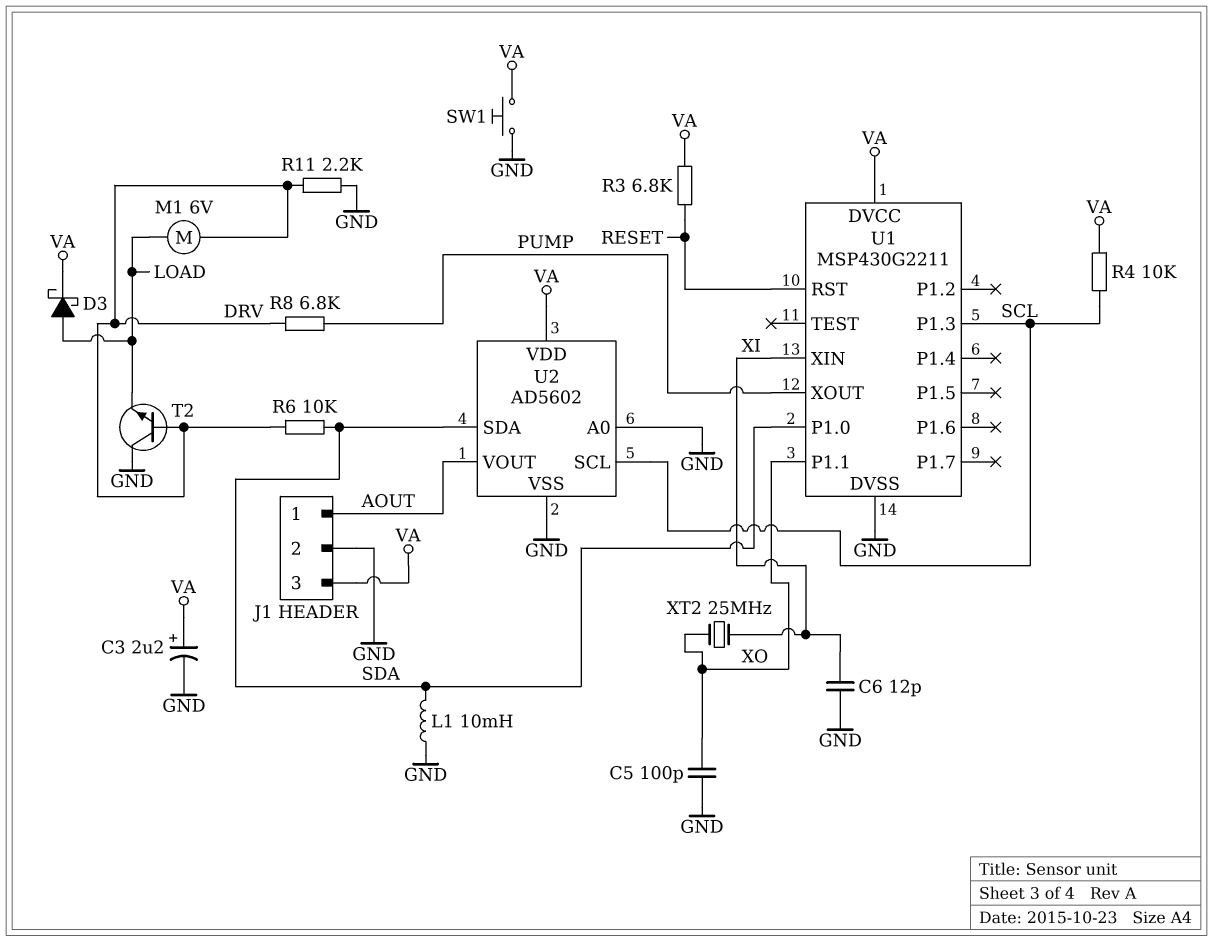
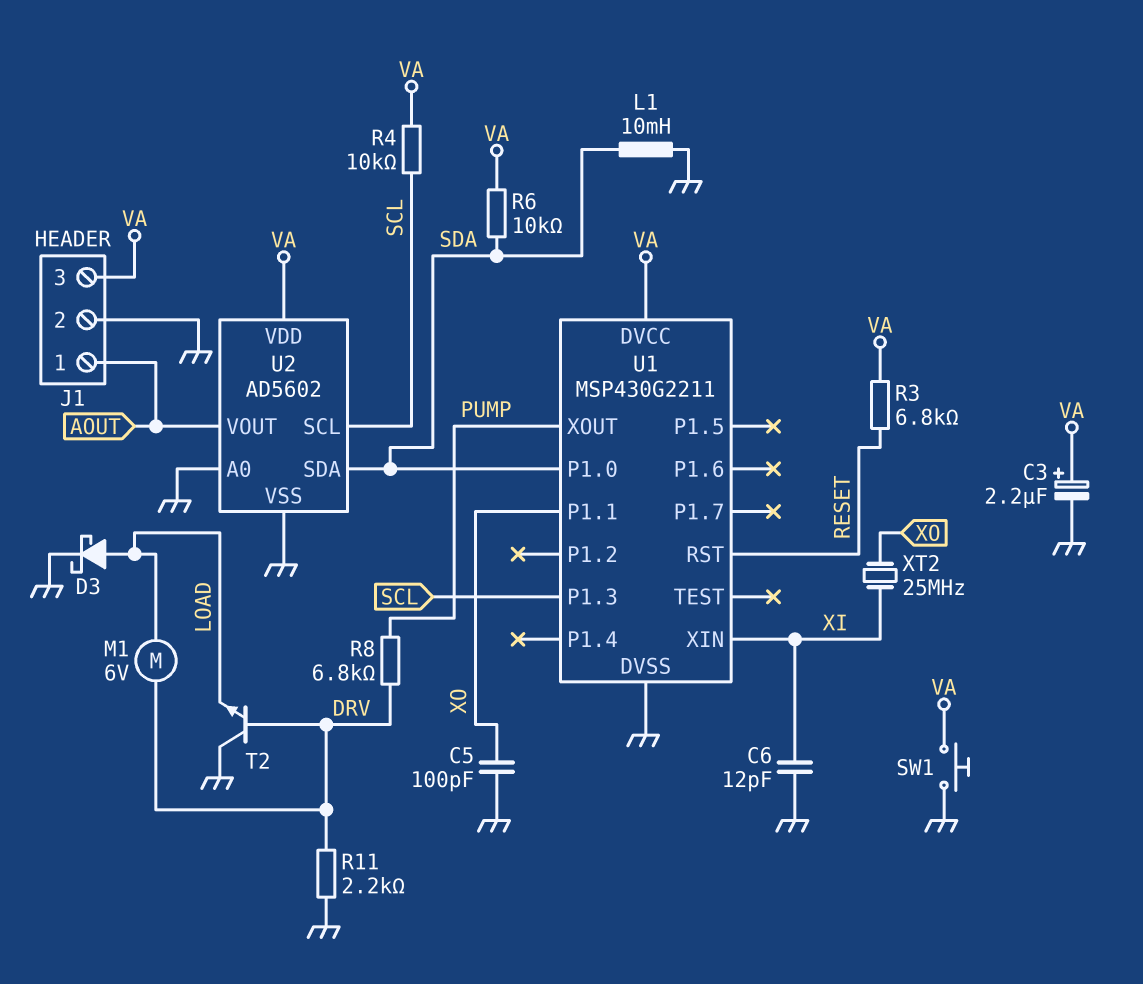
D3: schottky (A LOAD, K VA) -> schottky (A LOAD, K GND)
R6: 10k (DRV, SDA) -> 10k (SDA, VA)

